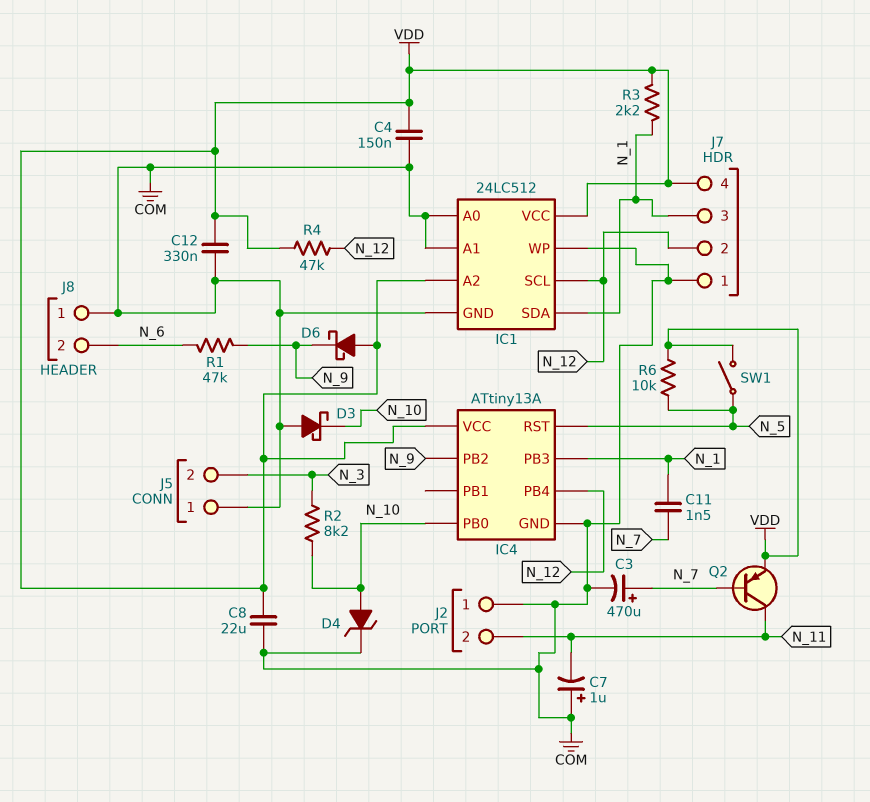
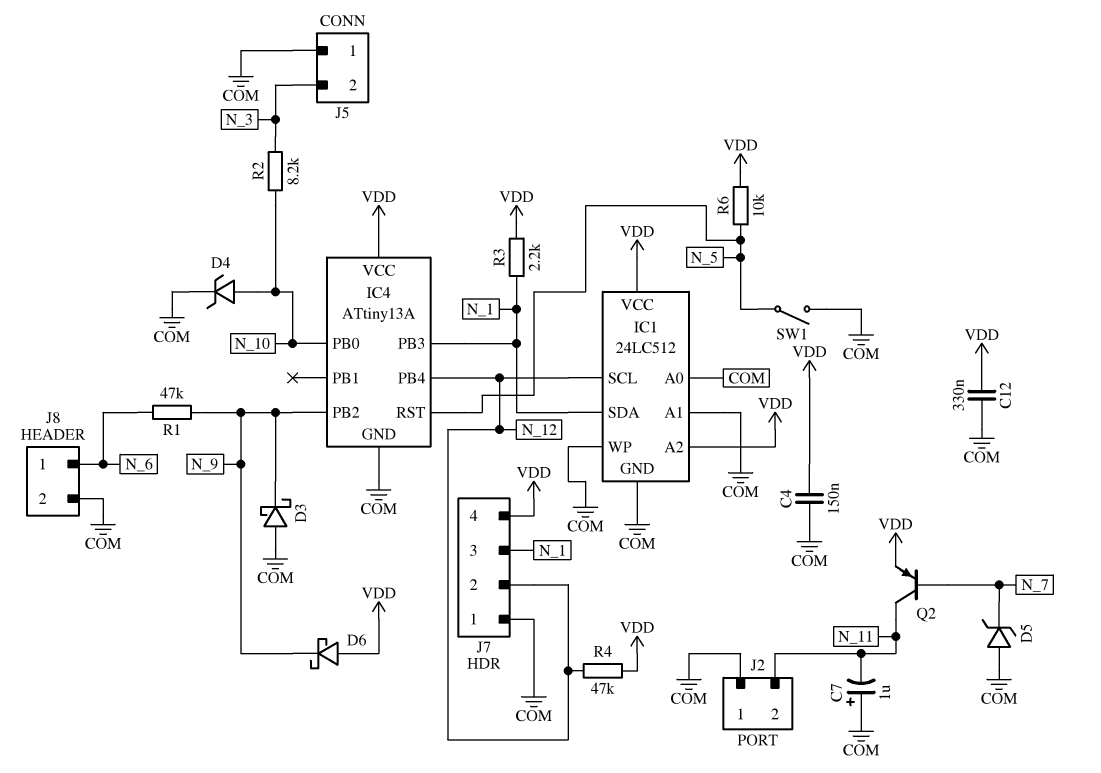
C3: 470uF (plus N_7, minus COM) -> none
C8: 22uF (COM, VDD) -> none
C11: 1.5nF (N_1, N_7) -> none
D3: schottky (A COM, K N_10) -> schottky (A COM, K N_9)
D5: none -> zener (A COM, K N_7)
J8 pin 1: COM -> N_6
J8 pin 2: N_6 -> COM
SW1: switch (N_5, VDD) -> switch (COM, N_5)

